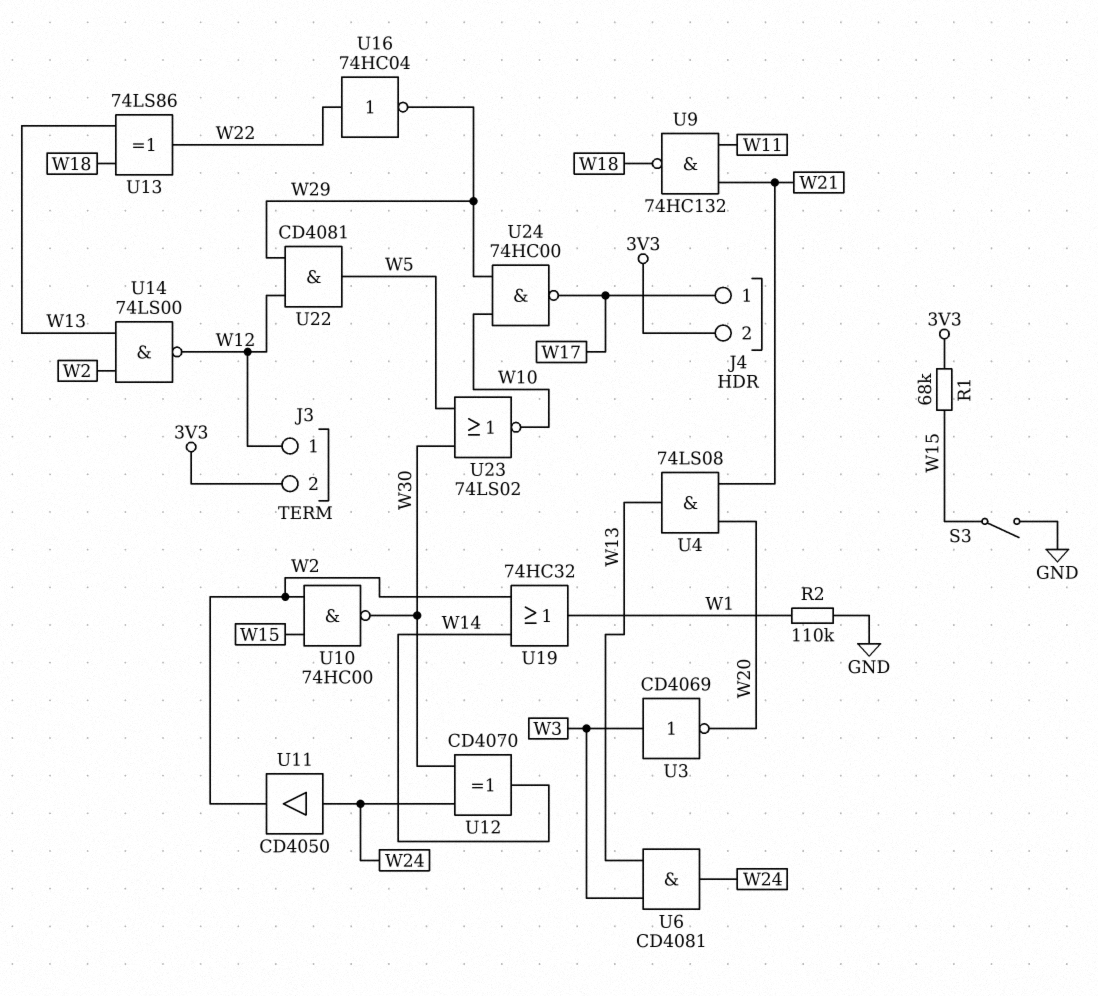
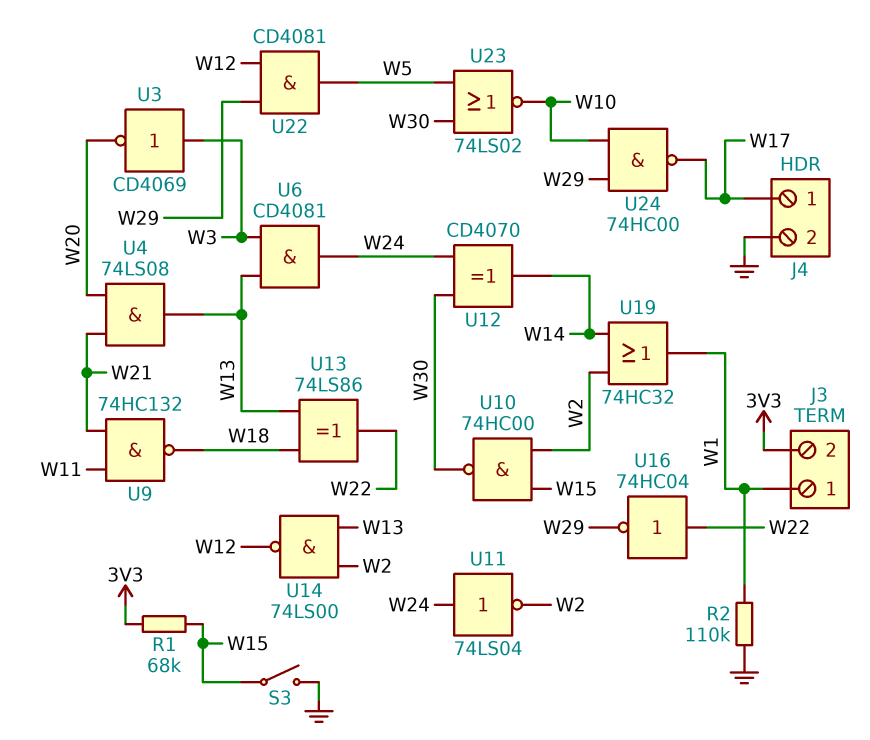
J3 pin 1: W12 -> W1
J4 pin 2: 3V3 -> GND
U11: buffer CD4050 (in W24, out W2) -> NOT 74LS04 (in W24, out W2)

